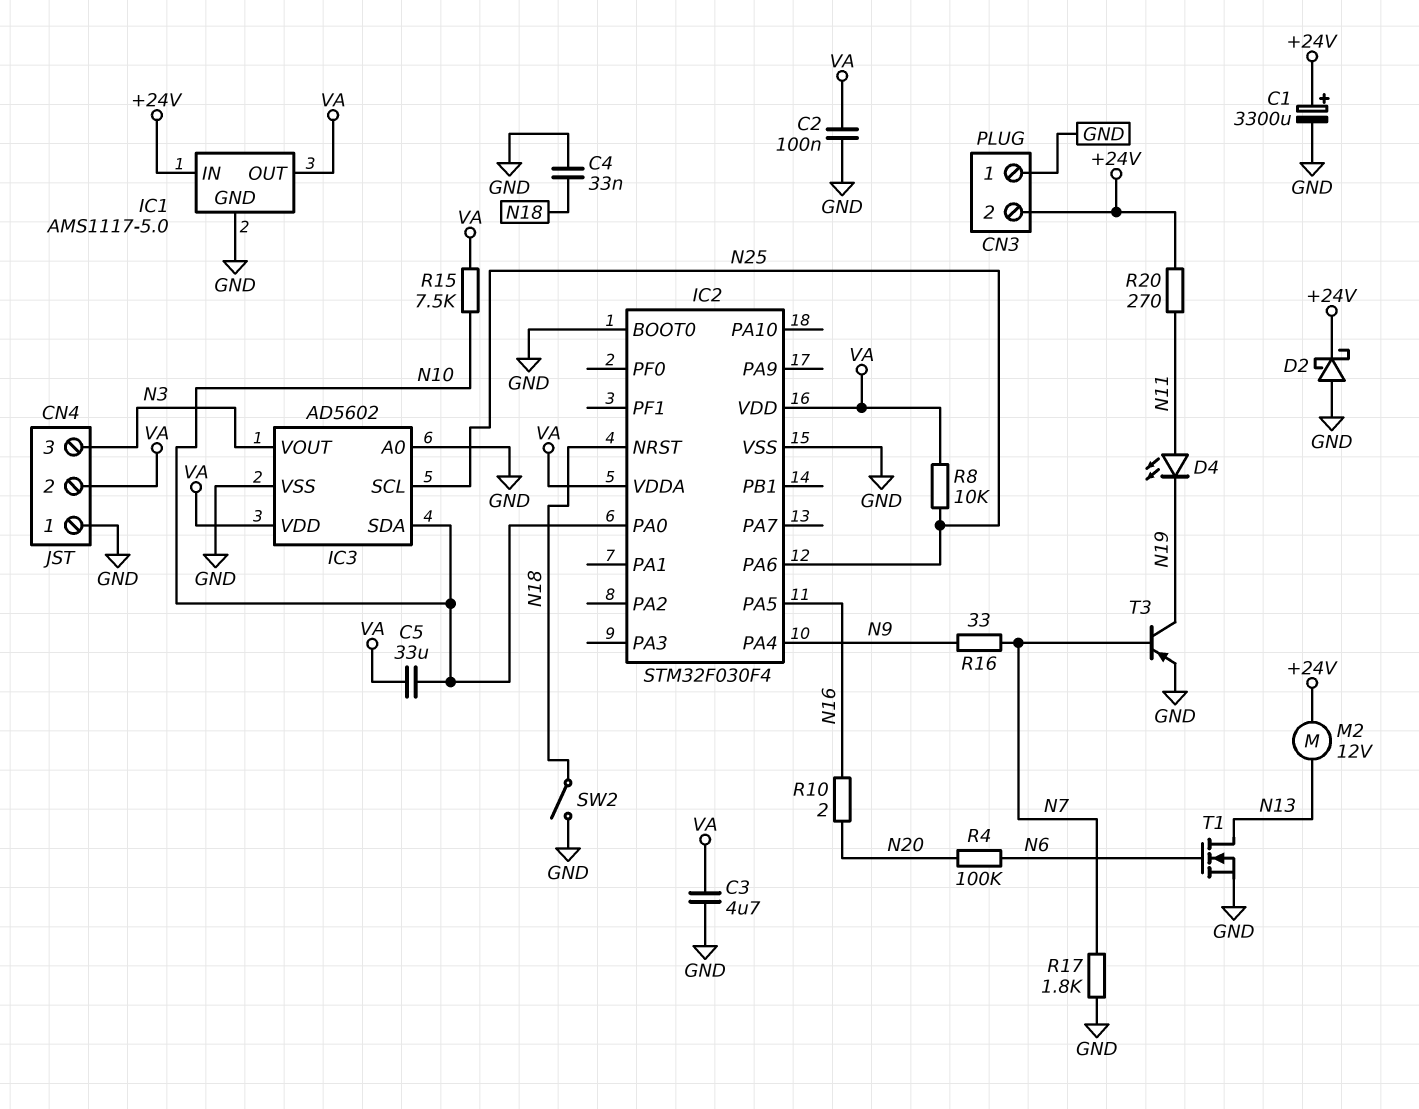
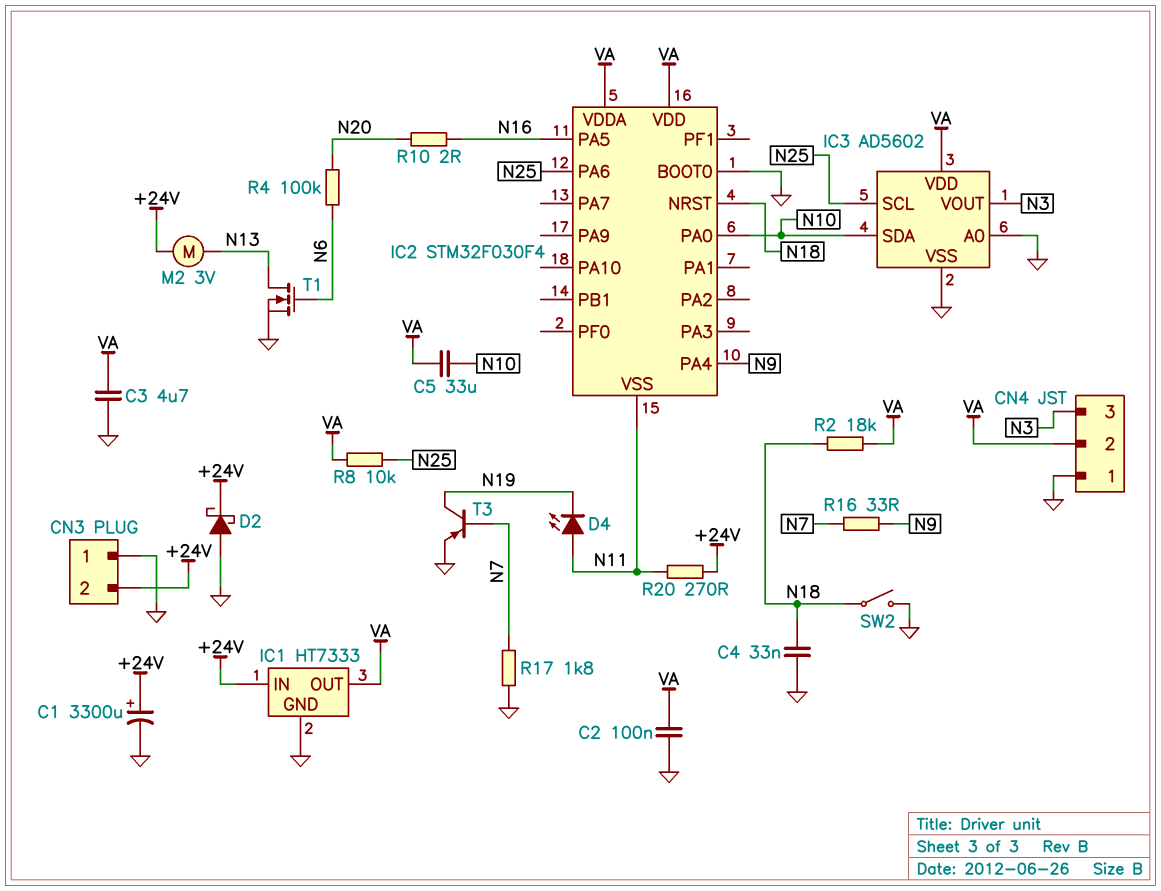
IC1: AMS1117-5.0 -> HT7333
IC2 pin VSS: GND -> N11
M2: motor 12V (+24V, N13) -> motor 3V (+24V, N13)
R2: none -> 18k (N18, VA)
R15: 7.5k (N10, VA) -> none

